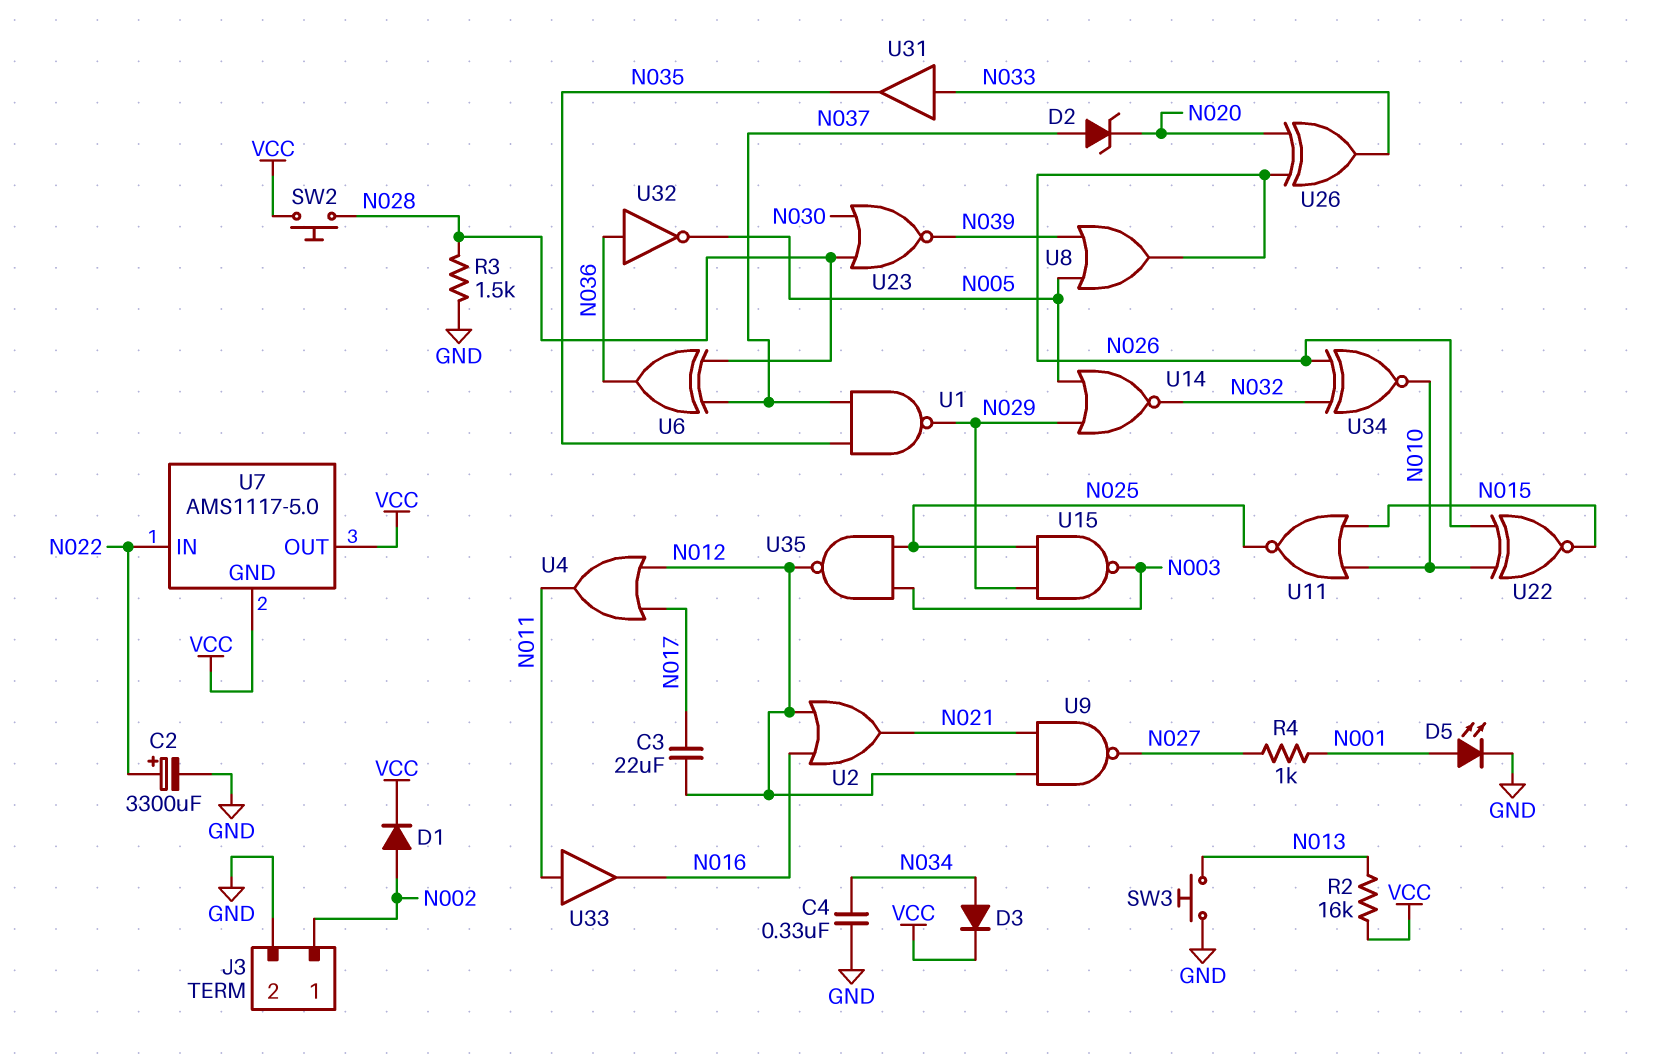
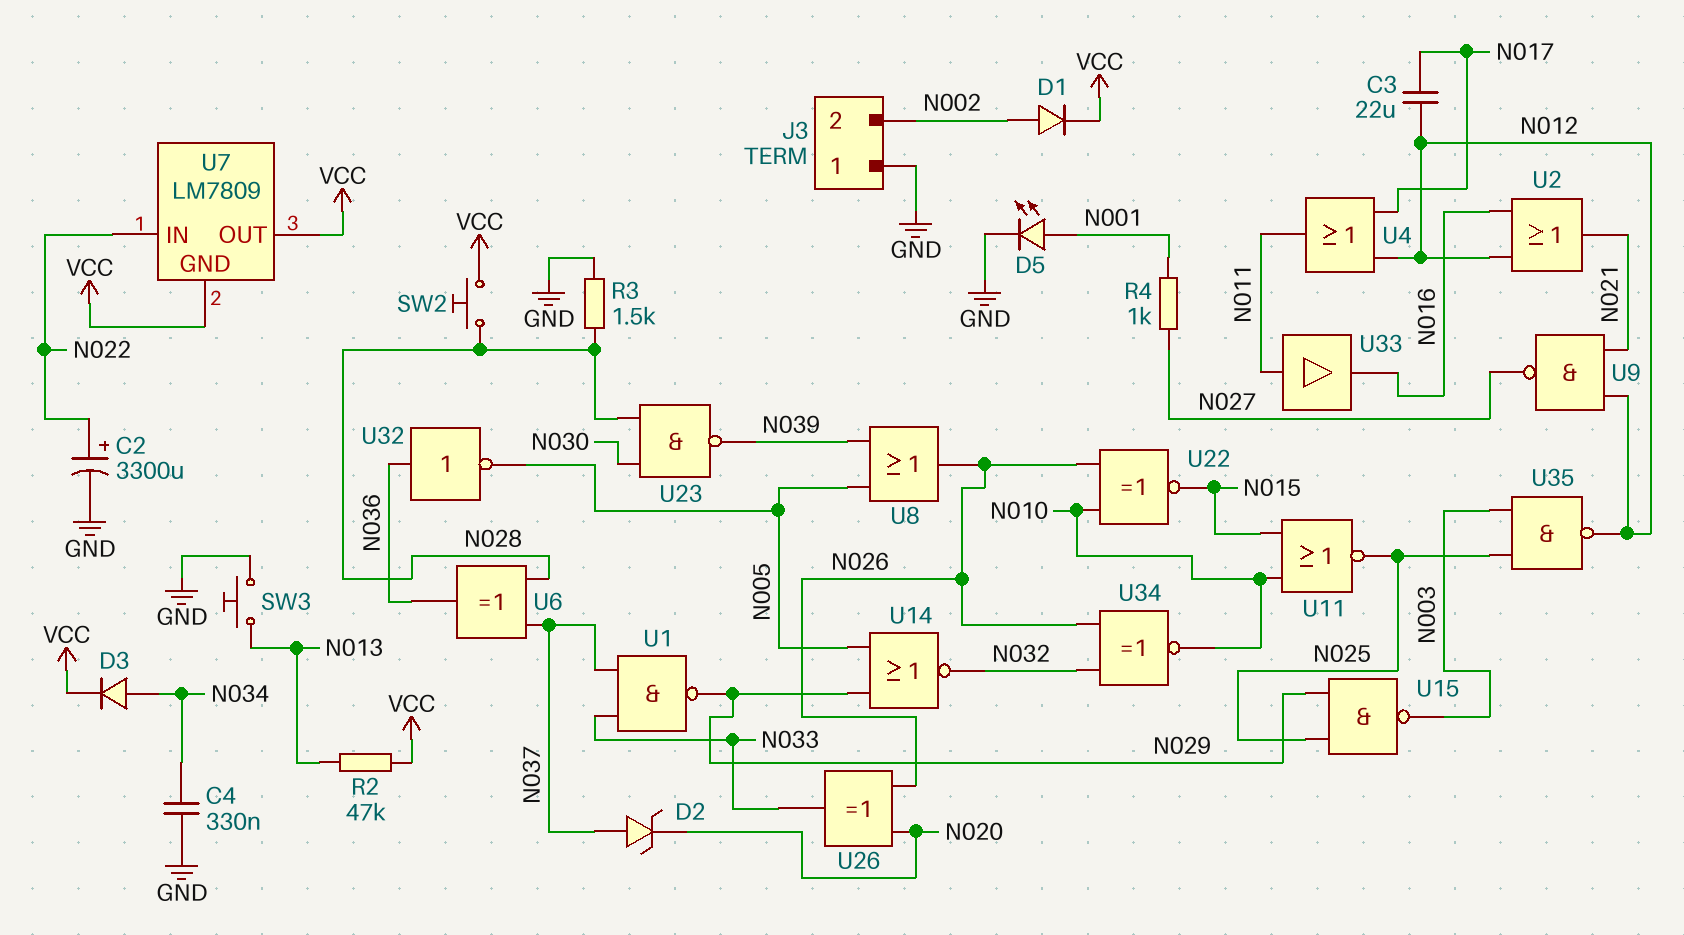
J3 pin 1: N002 -> GND
J3 pin 2: GND -> N002
R2: 16k (N013, VCC) -> 47k (N013, VCC)
U1: NAND (in N035, in N037, out N029) -> NAND (in N033, in N037, out N029)
U7: AMS1117-5.0 -> LM7809
U23: NOR (in N028, in N030, out N039) -> NAND (in N028, in N030, out N039)
U31: buffer (in N033, out N035) -> none

